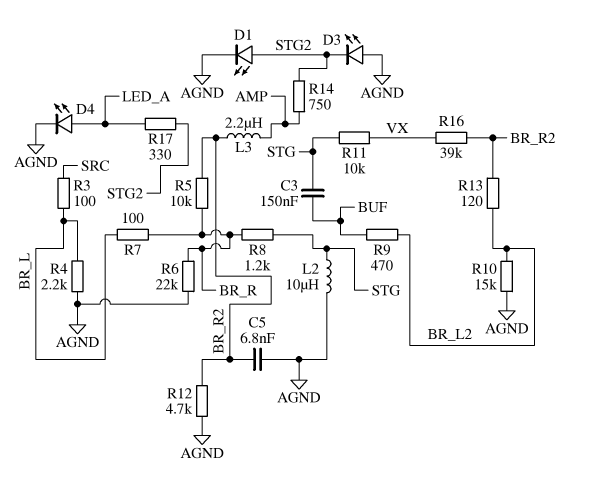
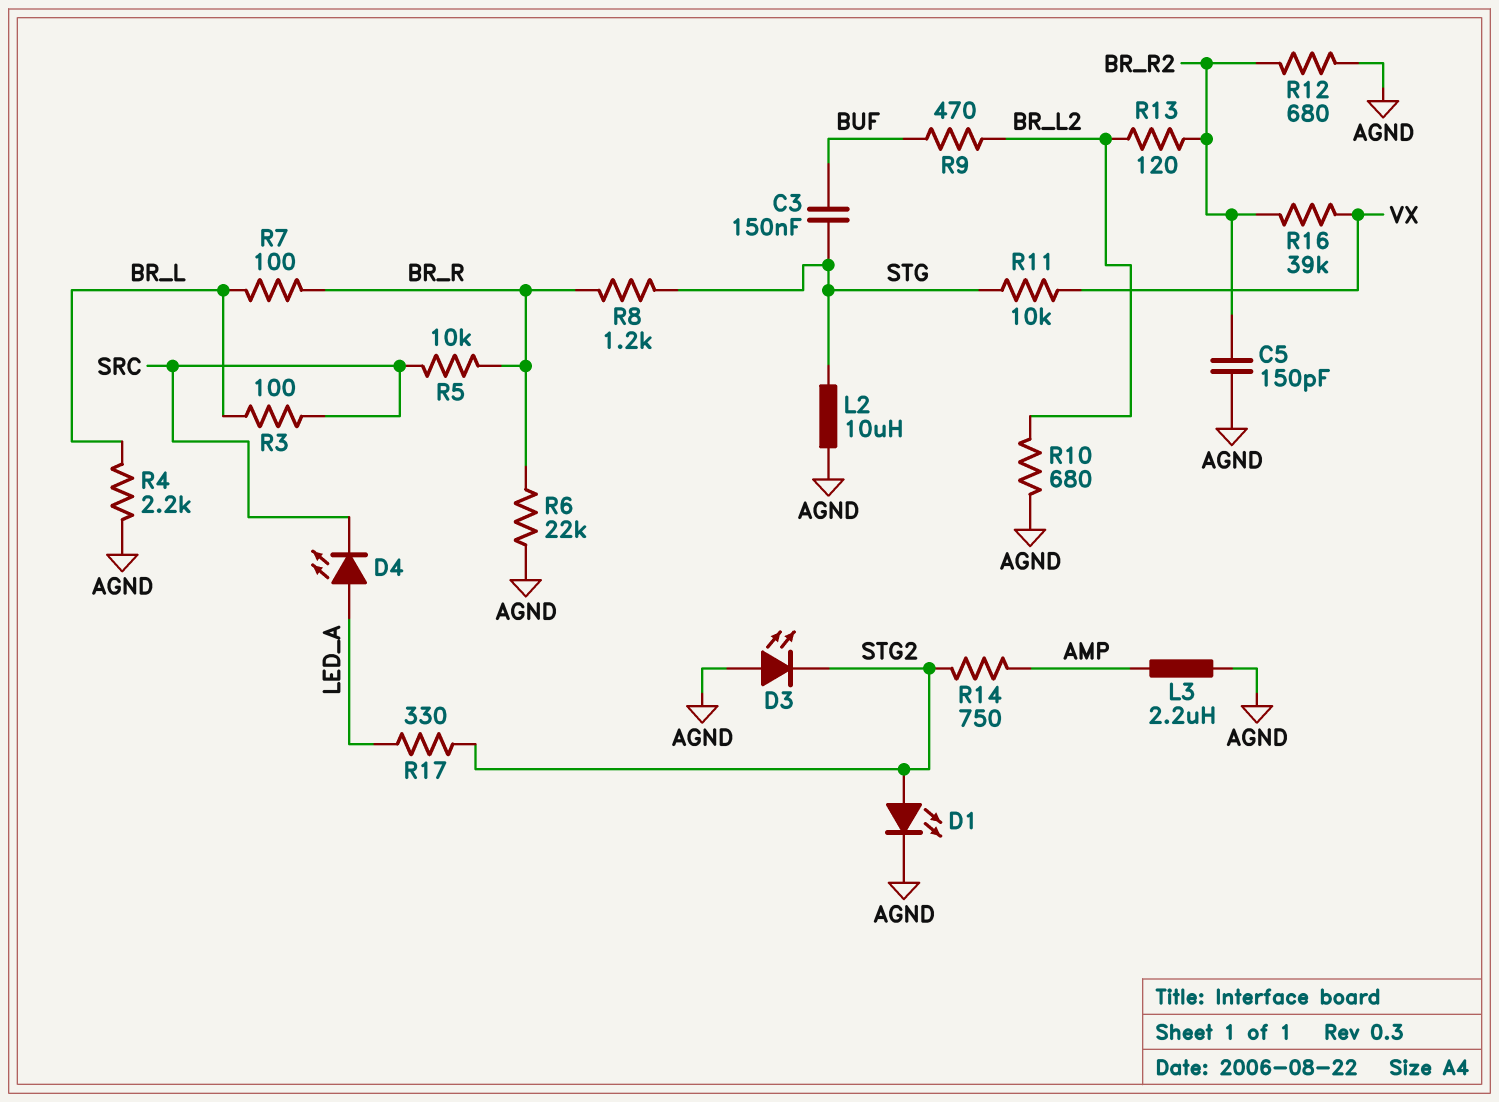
C5: 6.8nF (AGND, BR_R2) -> 150pF (AGND, BR_R2)
D4: LED (A LED_A, K AGND) -> LED (A LED_A, K SRC)
L3: 2.2uH (AMP, BR_R2) -> 2.2uH (AGND, AMP)
R5: 10k (BR_R, BR_R2) -> 10k (BR_R, SRC)
R10: 15k (AGND, BR_L2) -> 680 (AGND, BR_L2)
R12: 4.7k (AGND, BR_R2) -> 680 (AGND, BR_R2)

